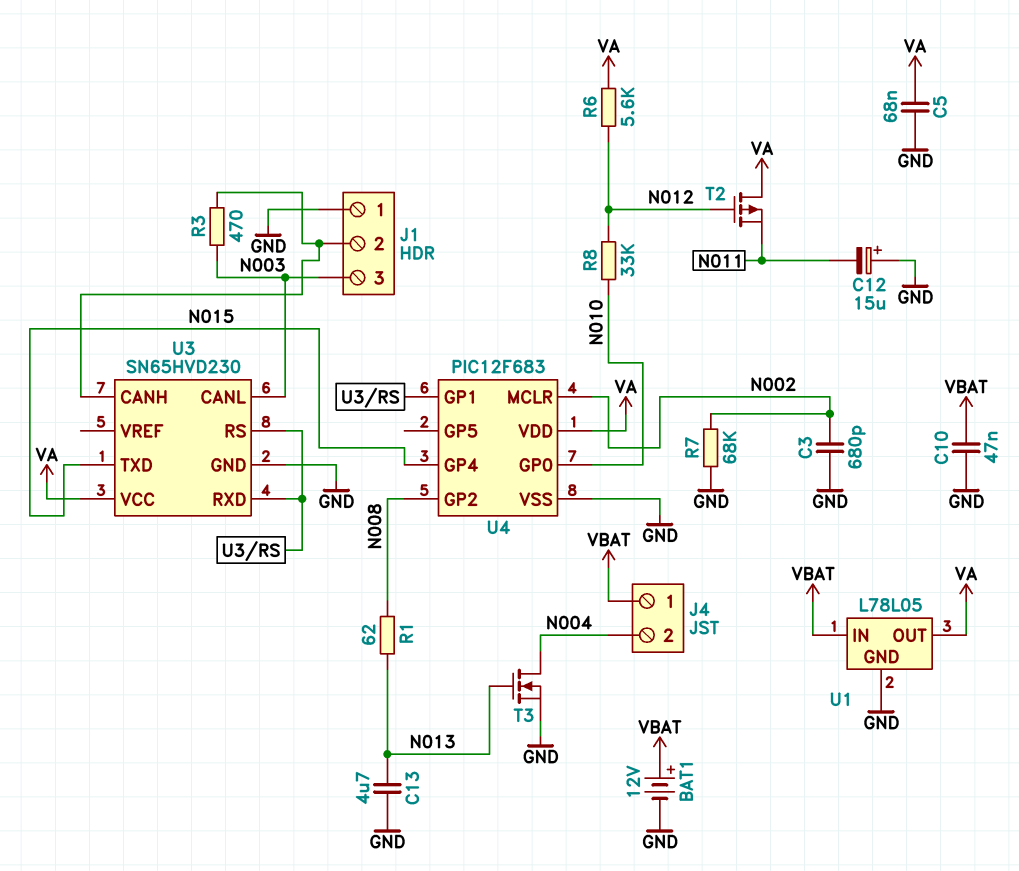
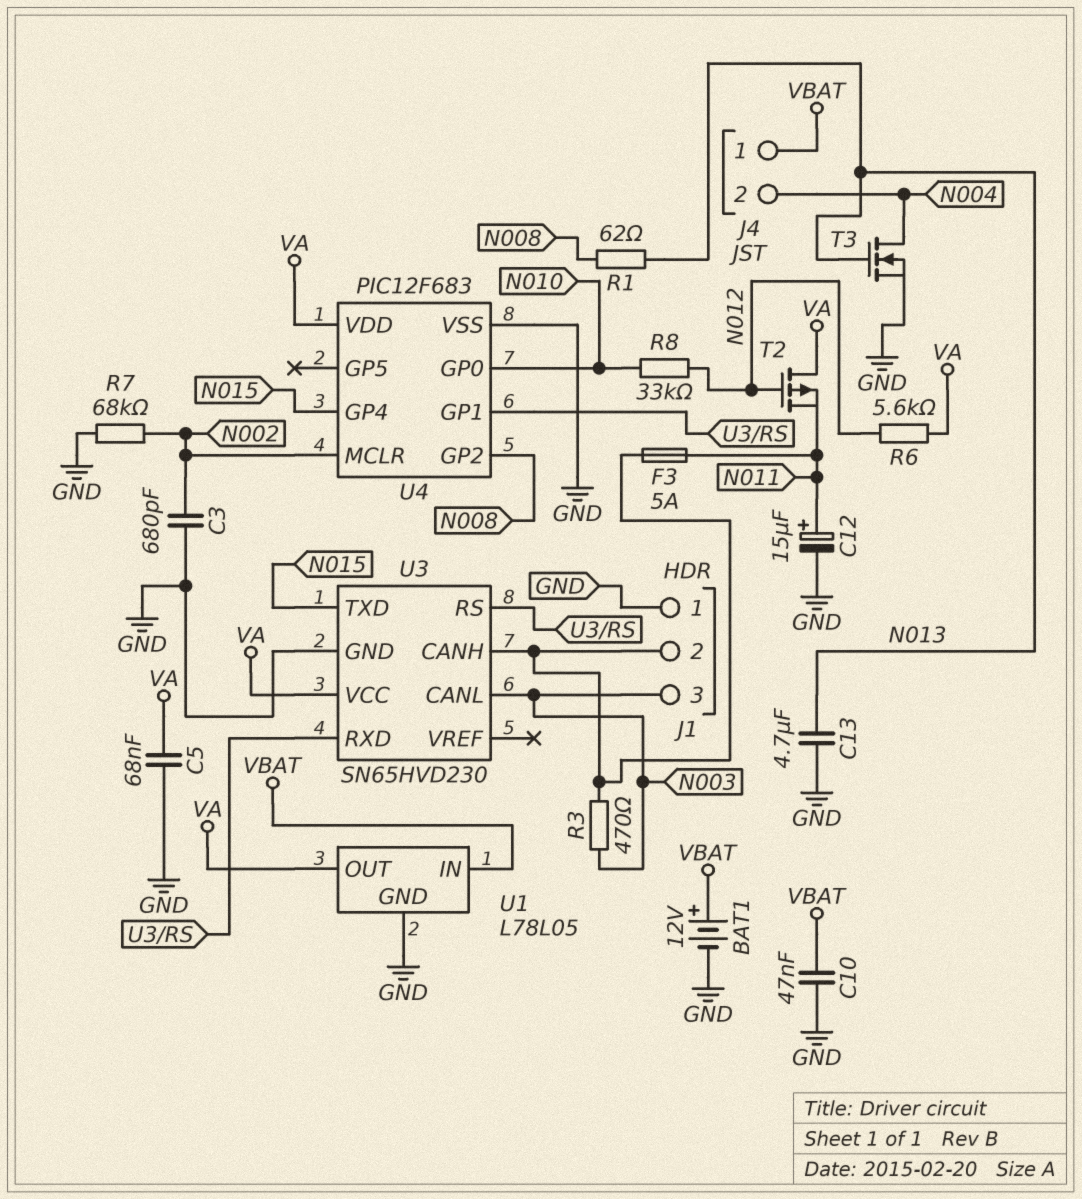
C12: 15uF (plus GND, minus N011) -> 15uF (plus N011, minus GND)
F3: none -> 5A (J1/2, N011)

